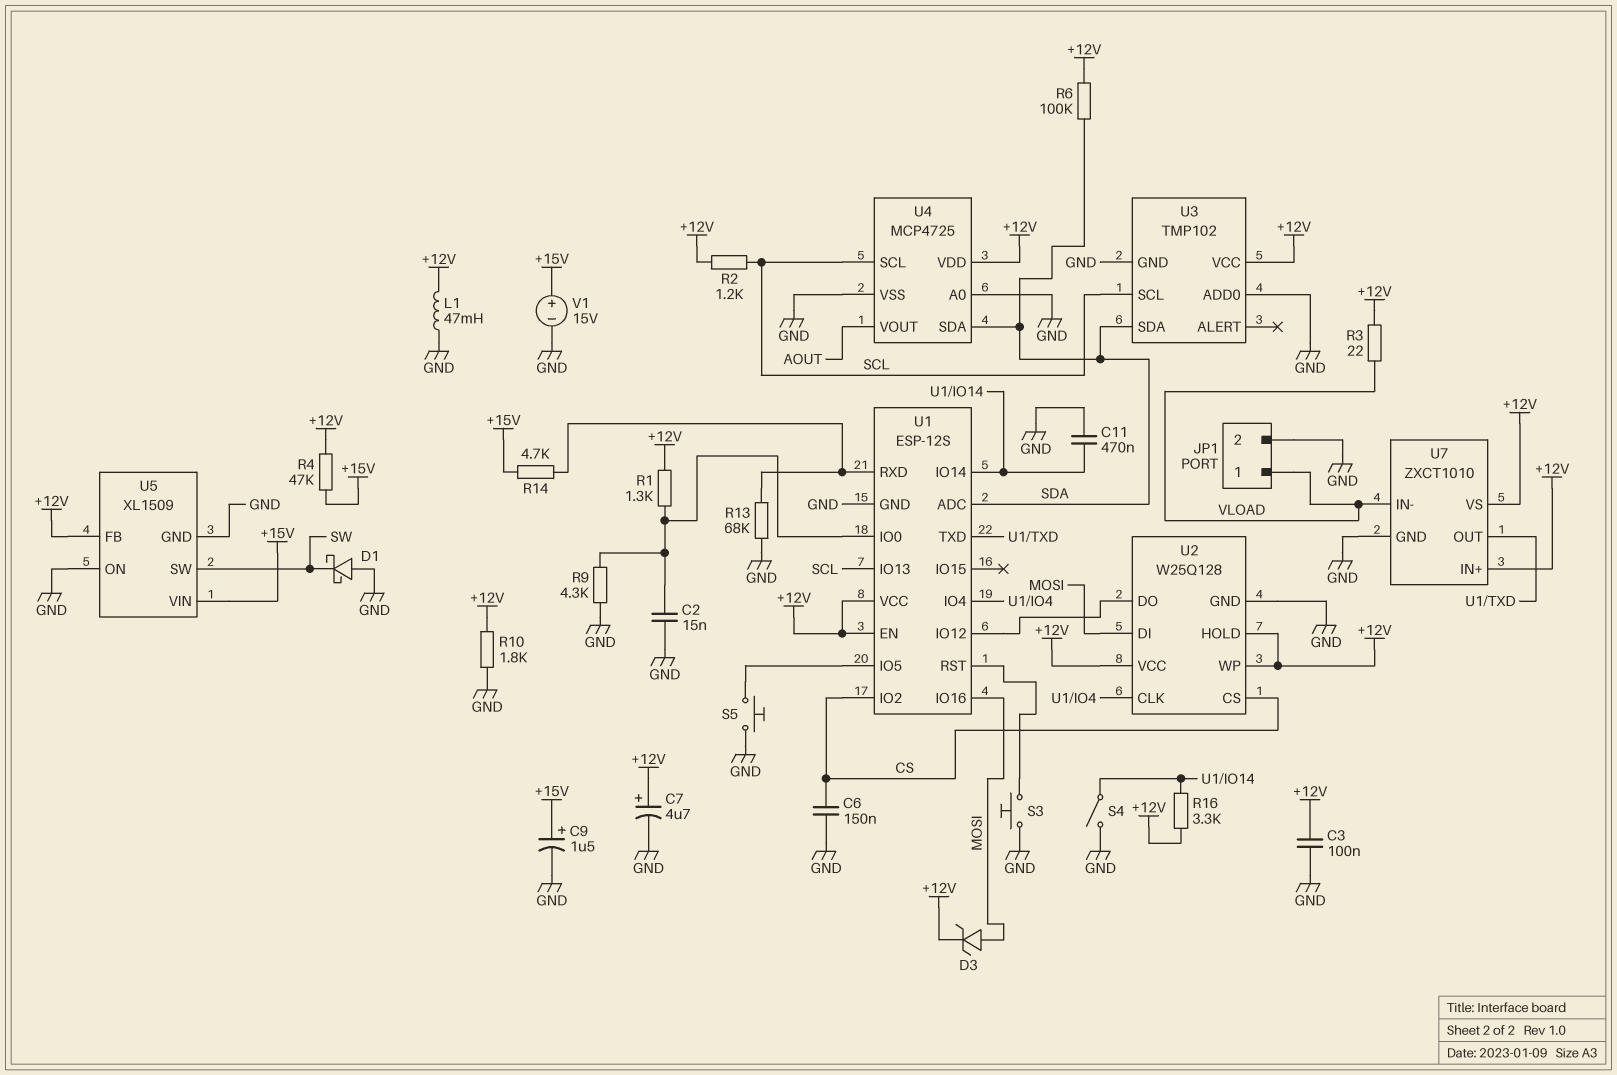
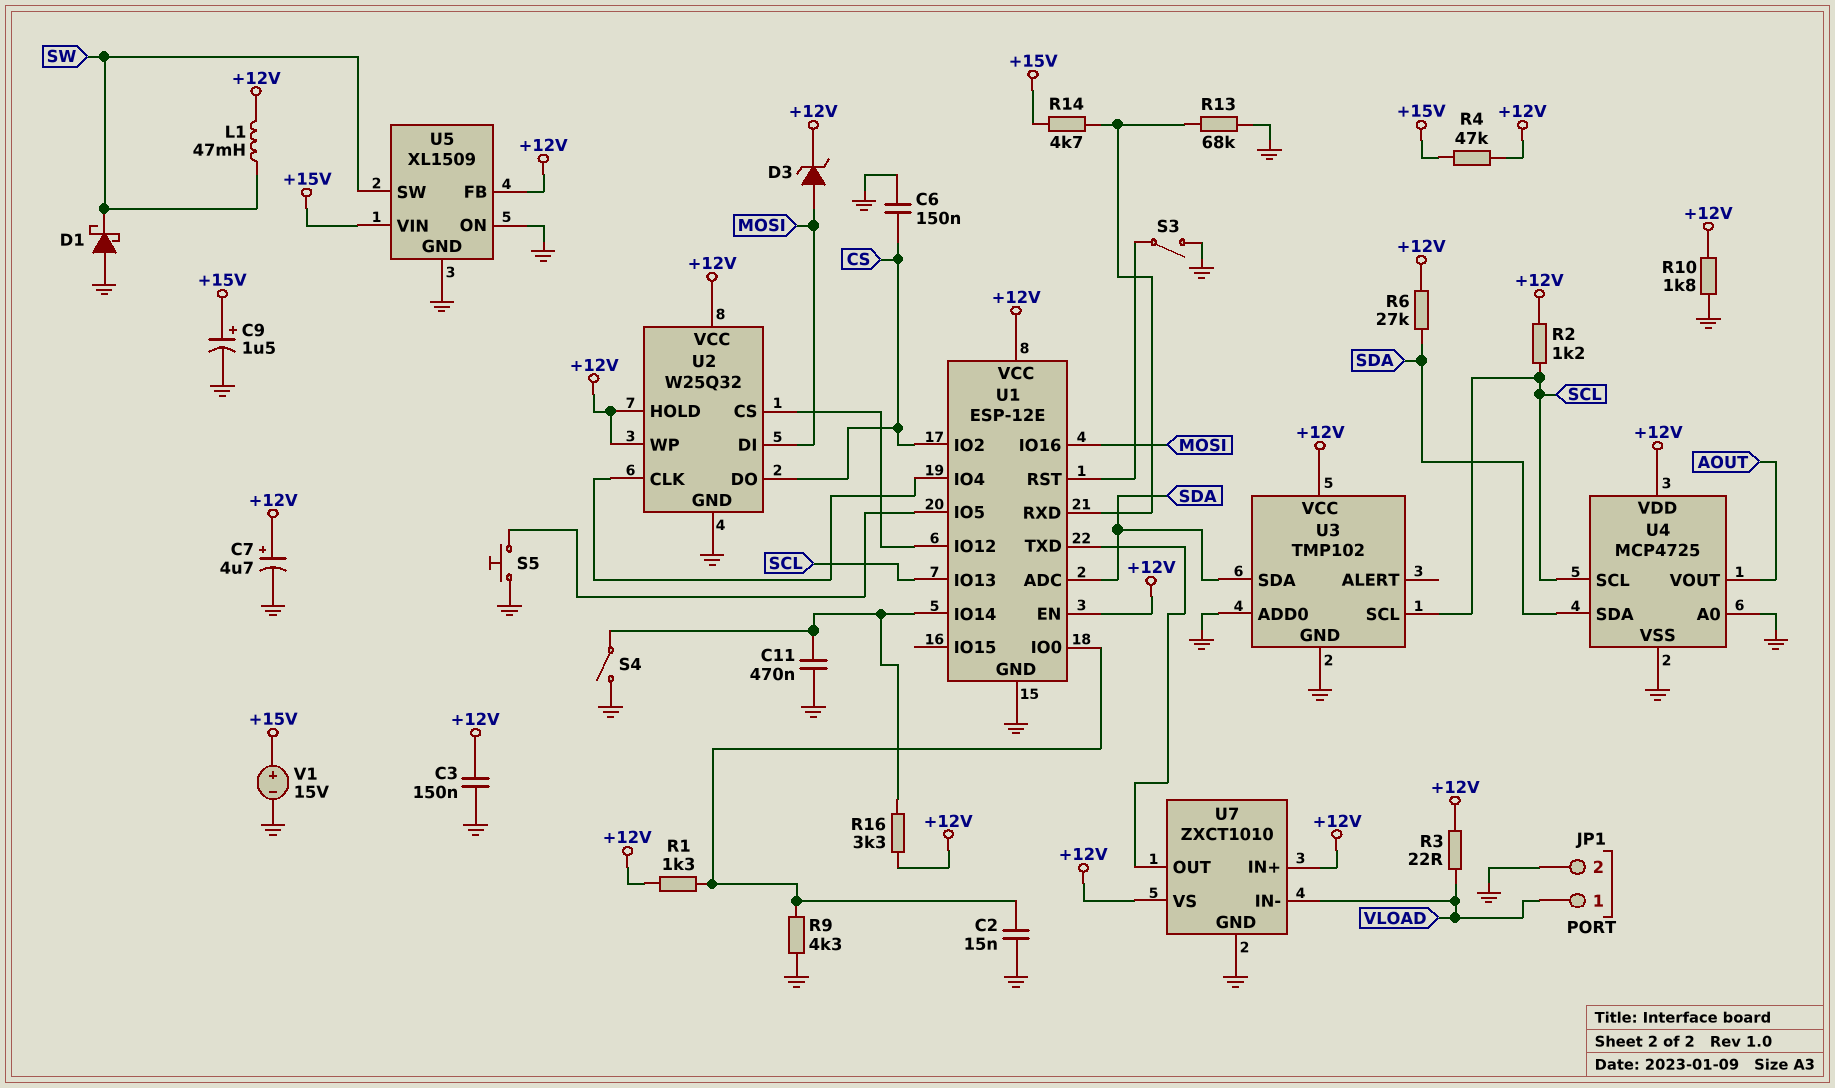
C3: 100nF (+12V, GND) -> 150nF (+12V, GND)
L1: 47mH (+12V, GND) -> 47mH (+12V, SW)
R6: 100k (+12V, SDA) -> 27k (+12V, SDA)
S3: button (GND, U1/RST) -> switch (GND, U1/RST)
U1: ESP-12S -> ESP-12E
U2: W25Q128 -> W25Q32
U2 pin CS: CS -> U1/IO12
U2 pin DO: U1/IO12 -> CS

